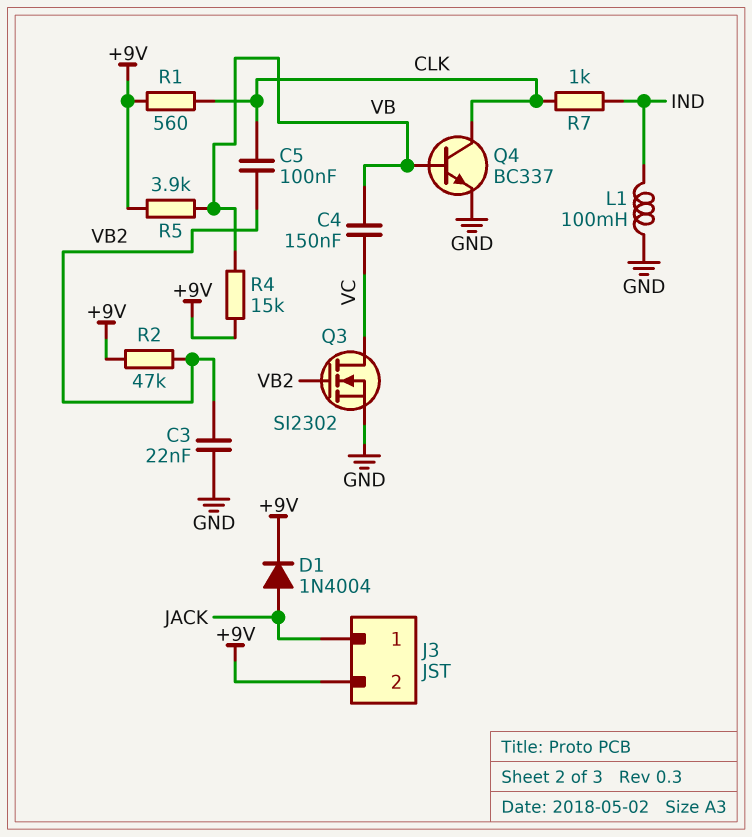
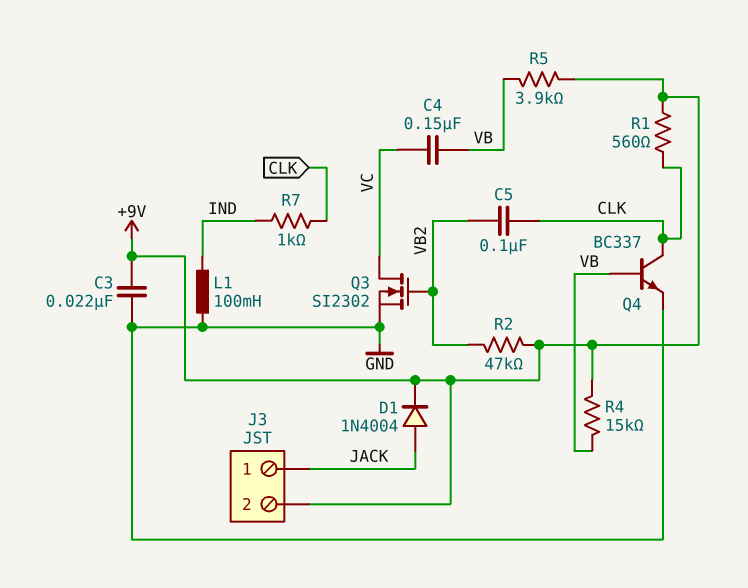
C3: 22nF (GND, VB2) -> 22nF (+9V, GND)

